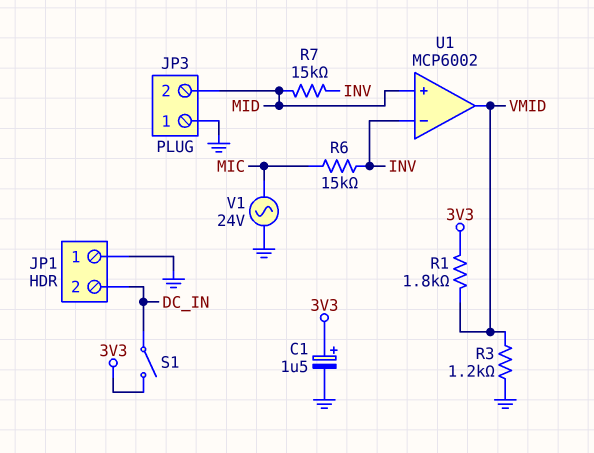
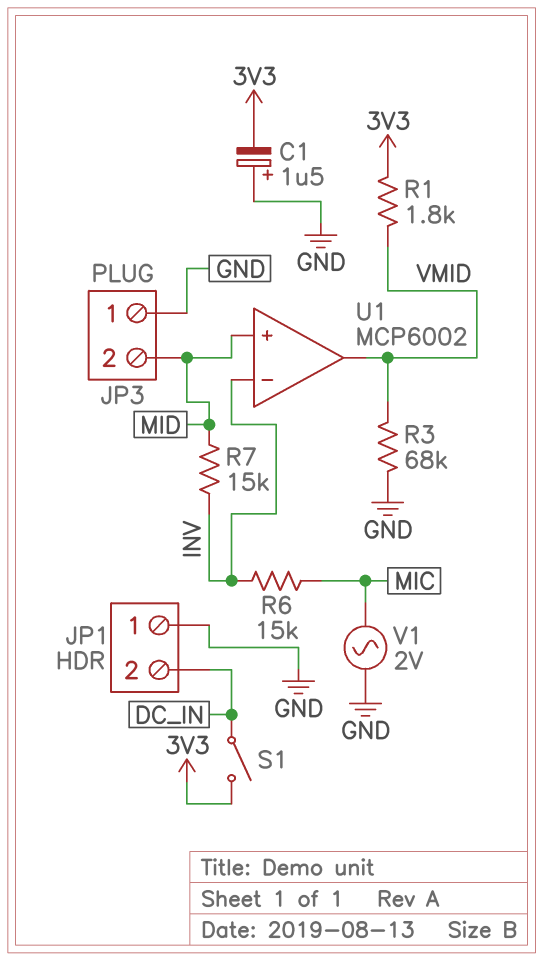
C1: 1.5uF (plus 3V3, minus GND) -> 1.5uF (plus GND, minus 3V3)
R3: 1.2k (GND, VMID) -> 68k (GND, VMID)
V1: AC 24V (GND, MIC) -> AC 2V (GND, MIC)

